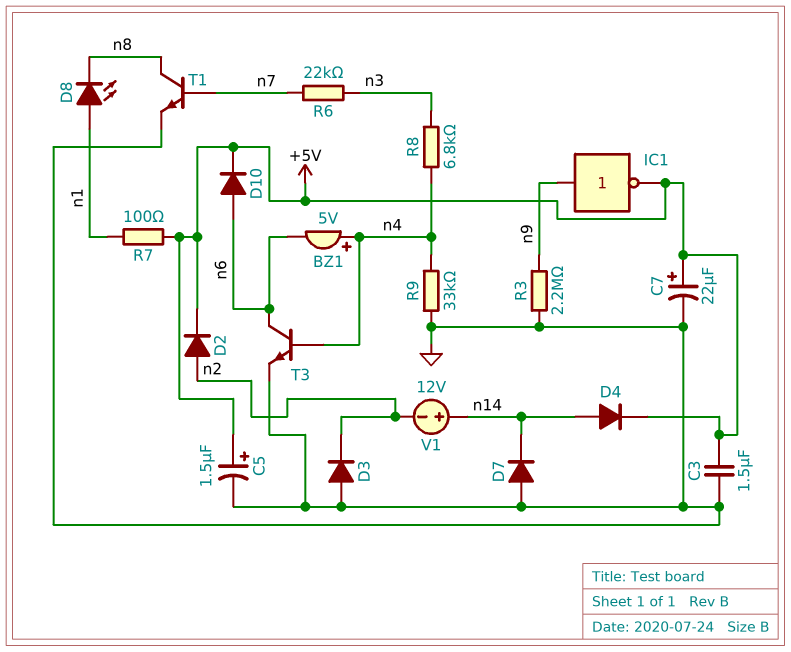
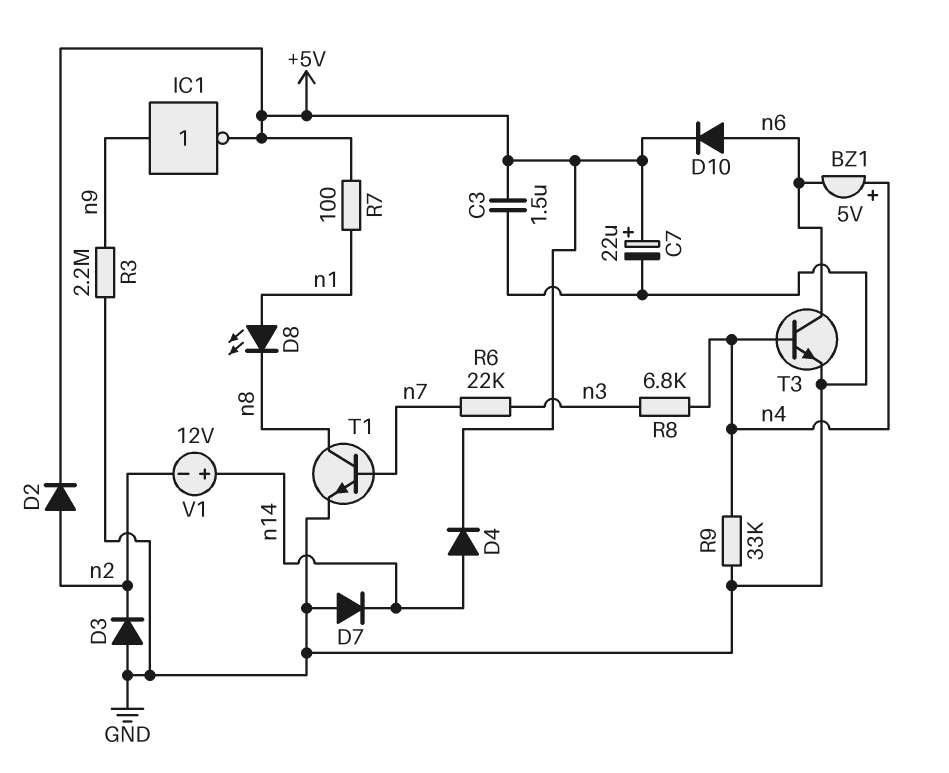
C5: 1.5uF (plus +5V, minus GND) -> none

